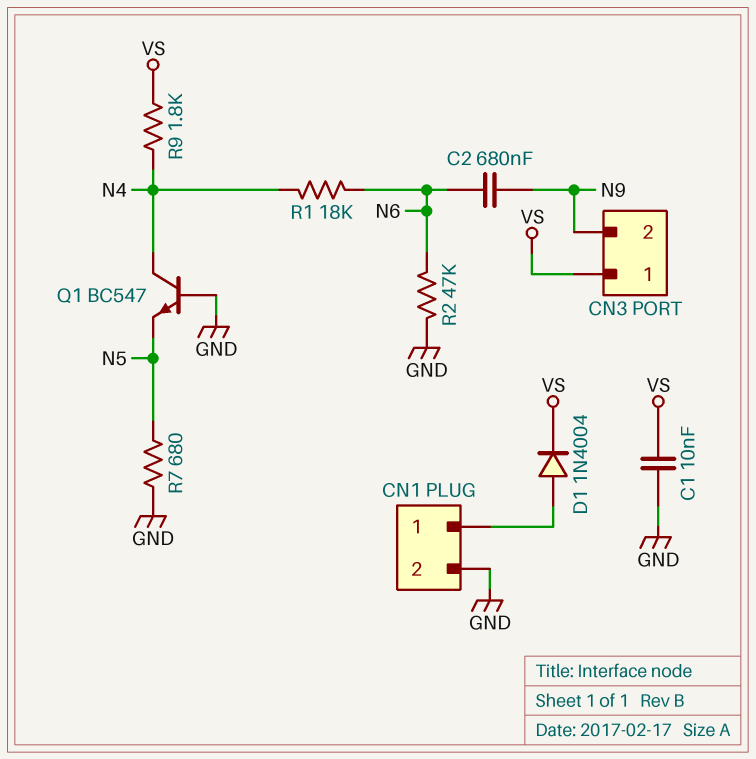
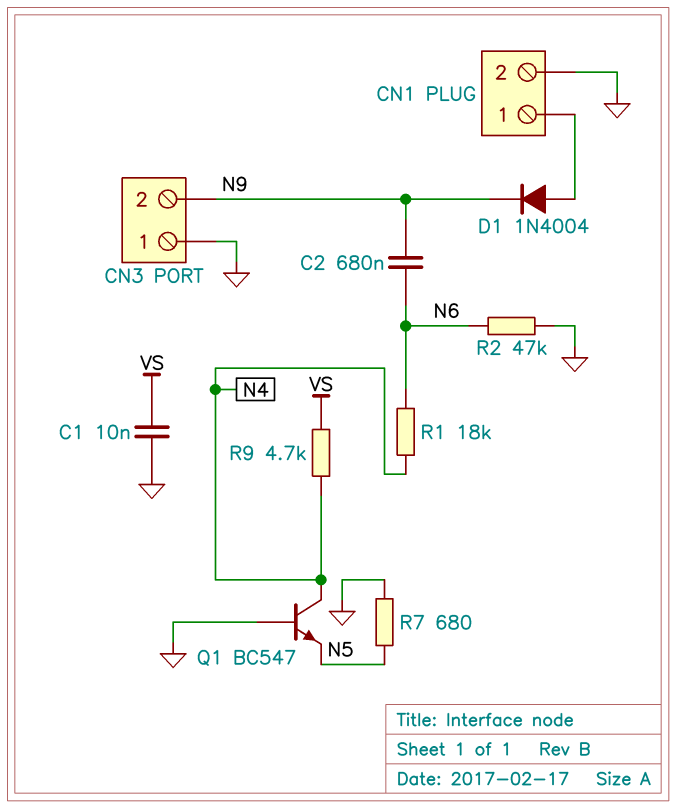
CN3 pin 1: VS -> GND
D1: diode 1N4004 (A CN1/1, K VS) -> diode 1N4004 (A CN1/1, K N9)
R9: 1.8k (N4, VS) -> 4.7k (N4, VS)

